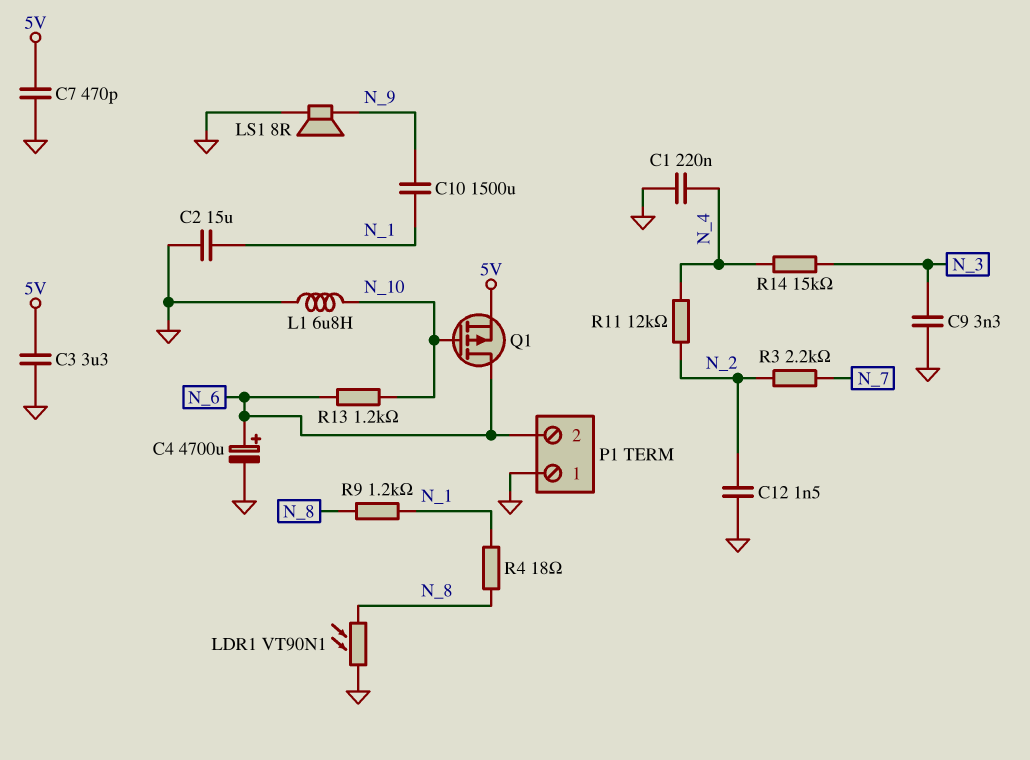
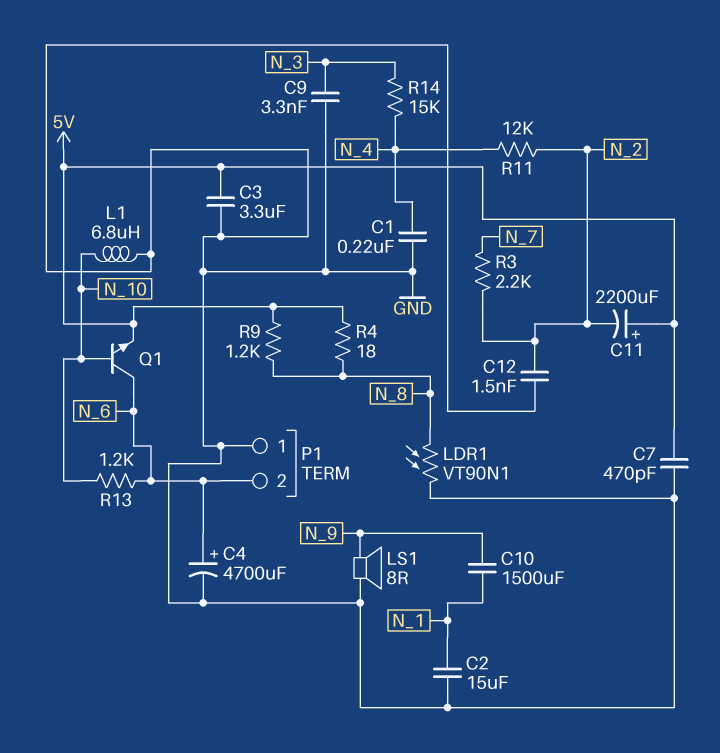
C11: none -> 2200uF (plus 5V, minus N_2)
Q1: PMOS (G N_10, D N_6, S 5V) -> NPN (B N_10, C N_6, E 5V)
R4: 18 (N_1, N_8) -> 18 (5V, N_8)
R9: 1.2k (N_1, N_8) -> 1.2k (5V, N_8)

